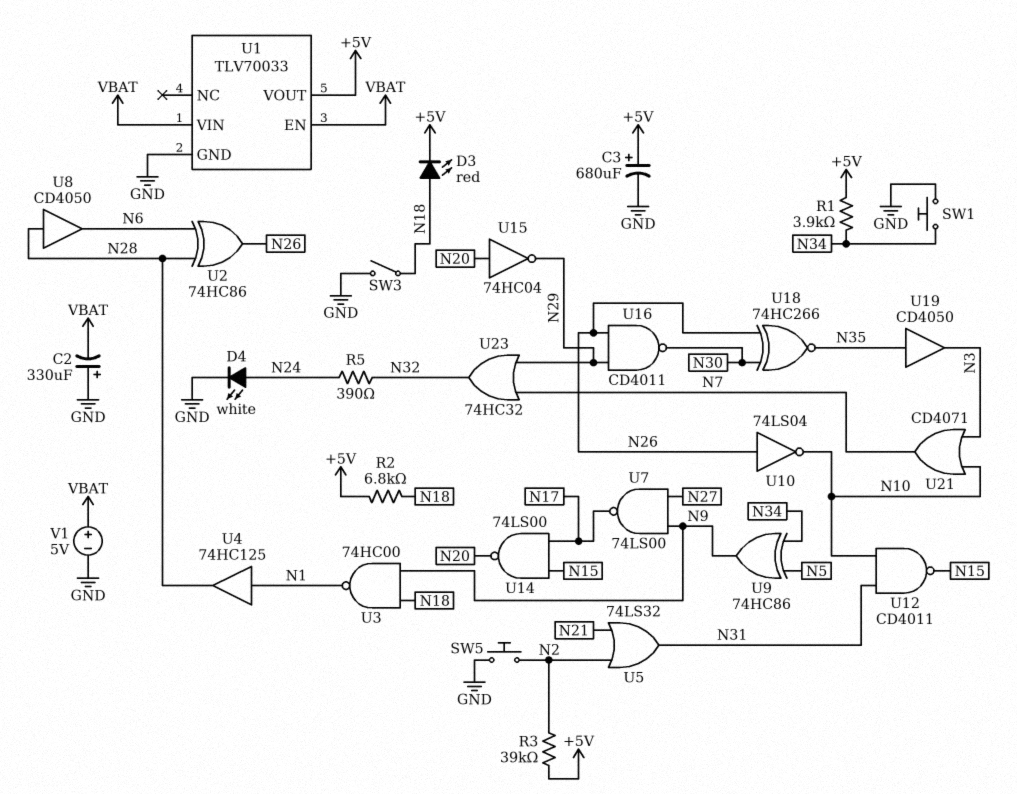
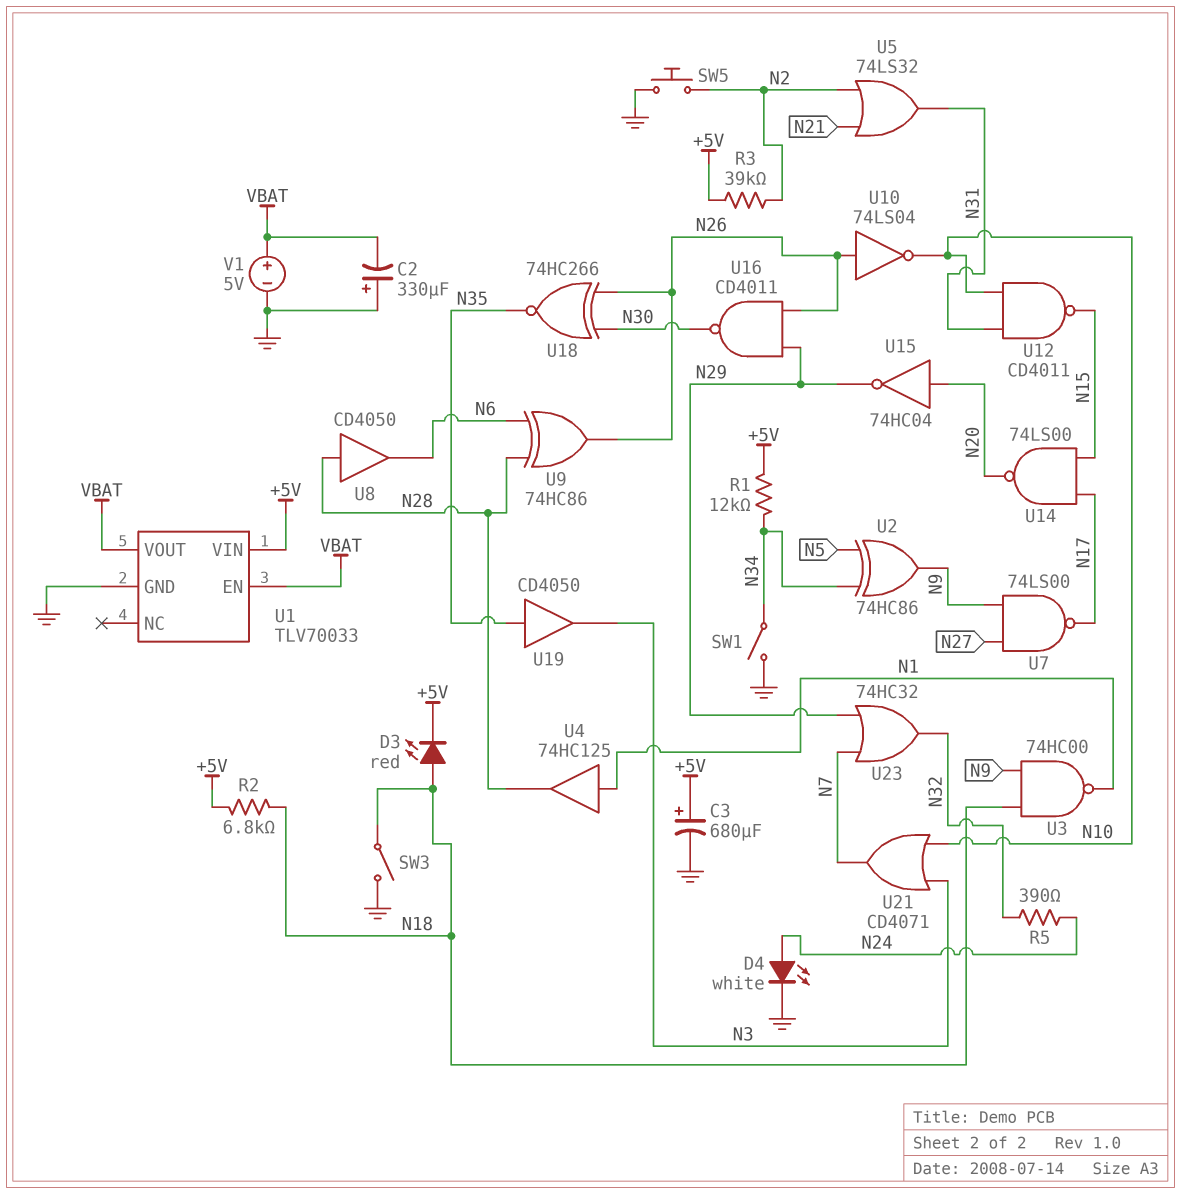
R1: 3.9k (+5V, N34) -> 12k (+5V, N34)
SW1: button (GND, N34) -> switch (GND, N34)
U1 pin VIN: VBAT -> +5V
U1 pin VOUT: +5V -> VBAT
U2: XOR 74HC86 (in N6, in N28, out N26) -> XOR 74HC86 (in N5, in N34, out N9)
U9: XOR 74HC86 (in N5, in N34, out N9) -> XOR 74HC86 (in N6, in N28, out N26)

